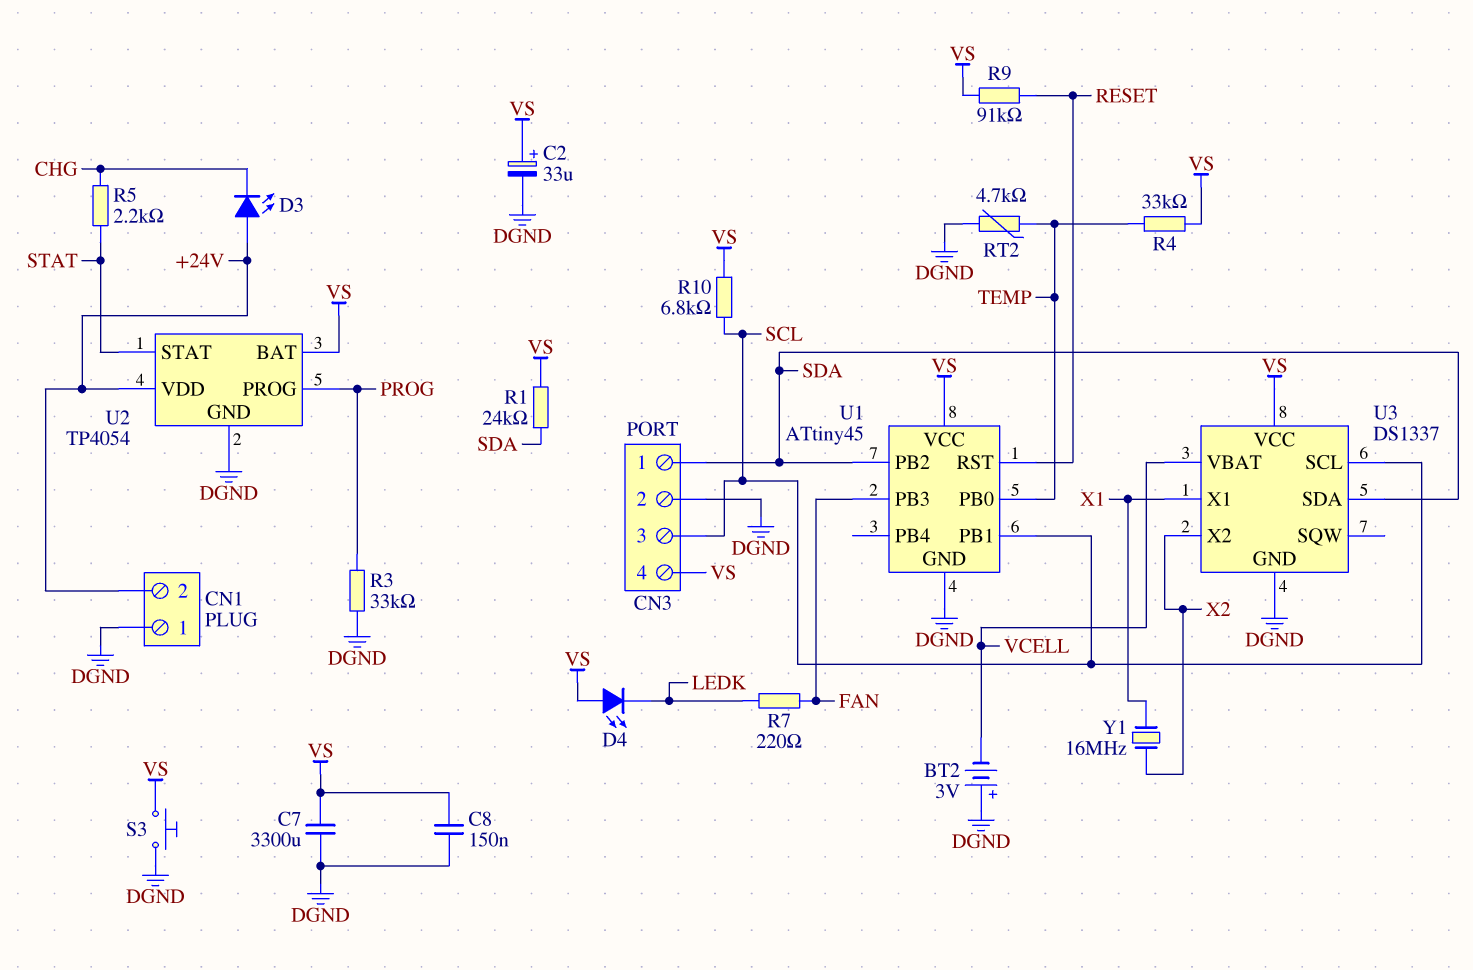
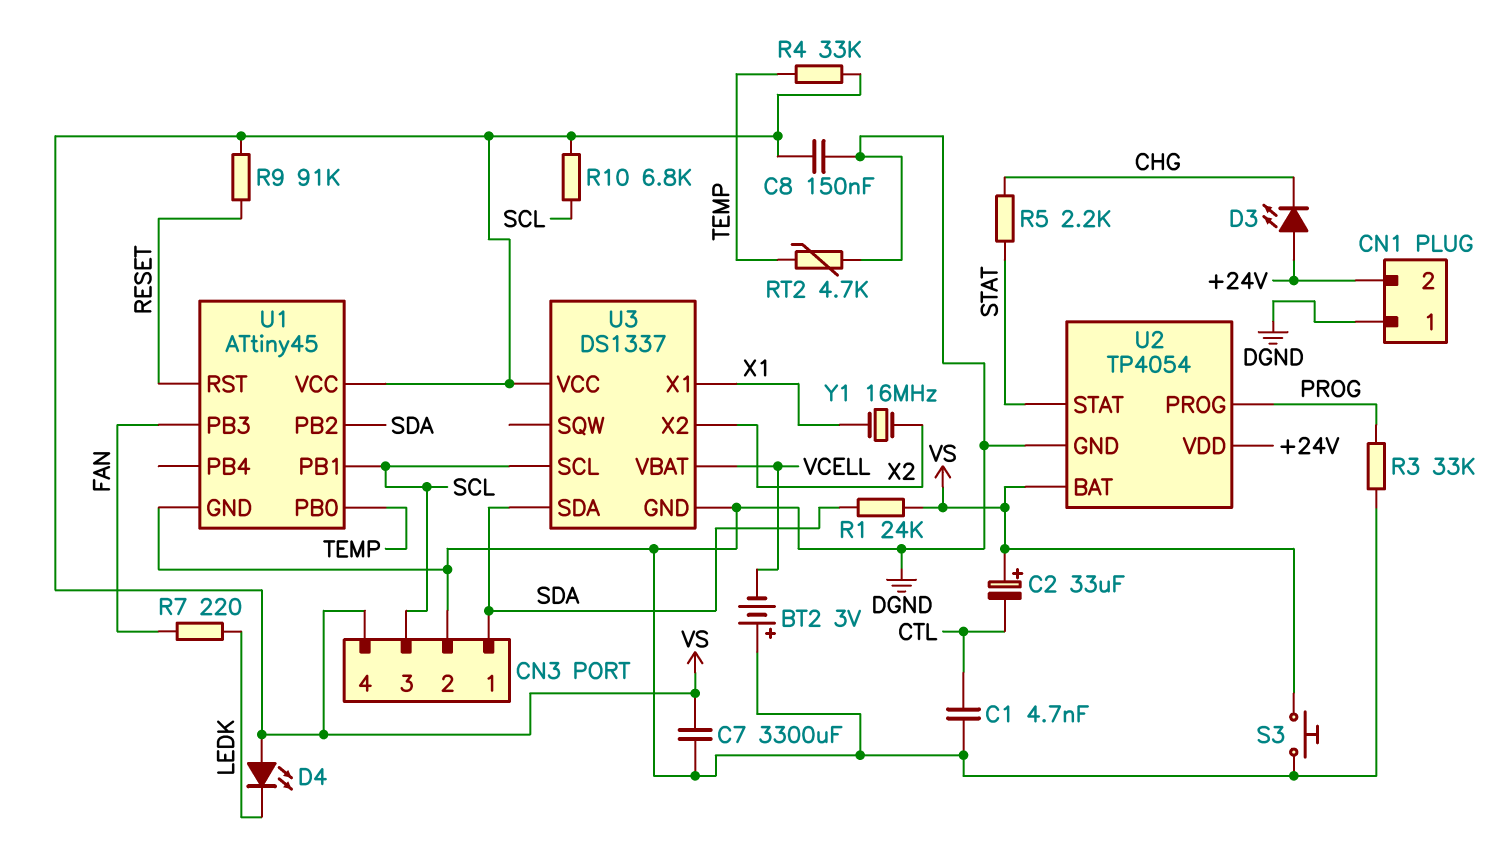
C1: none -> 4.7nF (CTL, DGND)
C2: 33uF (plus VS, minus DGND) -> 33uF (plus VS, minus CTL)

